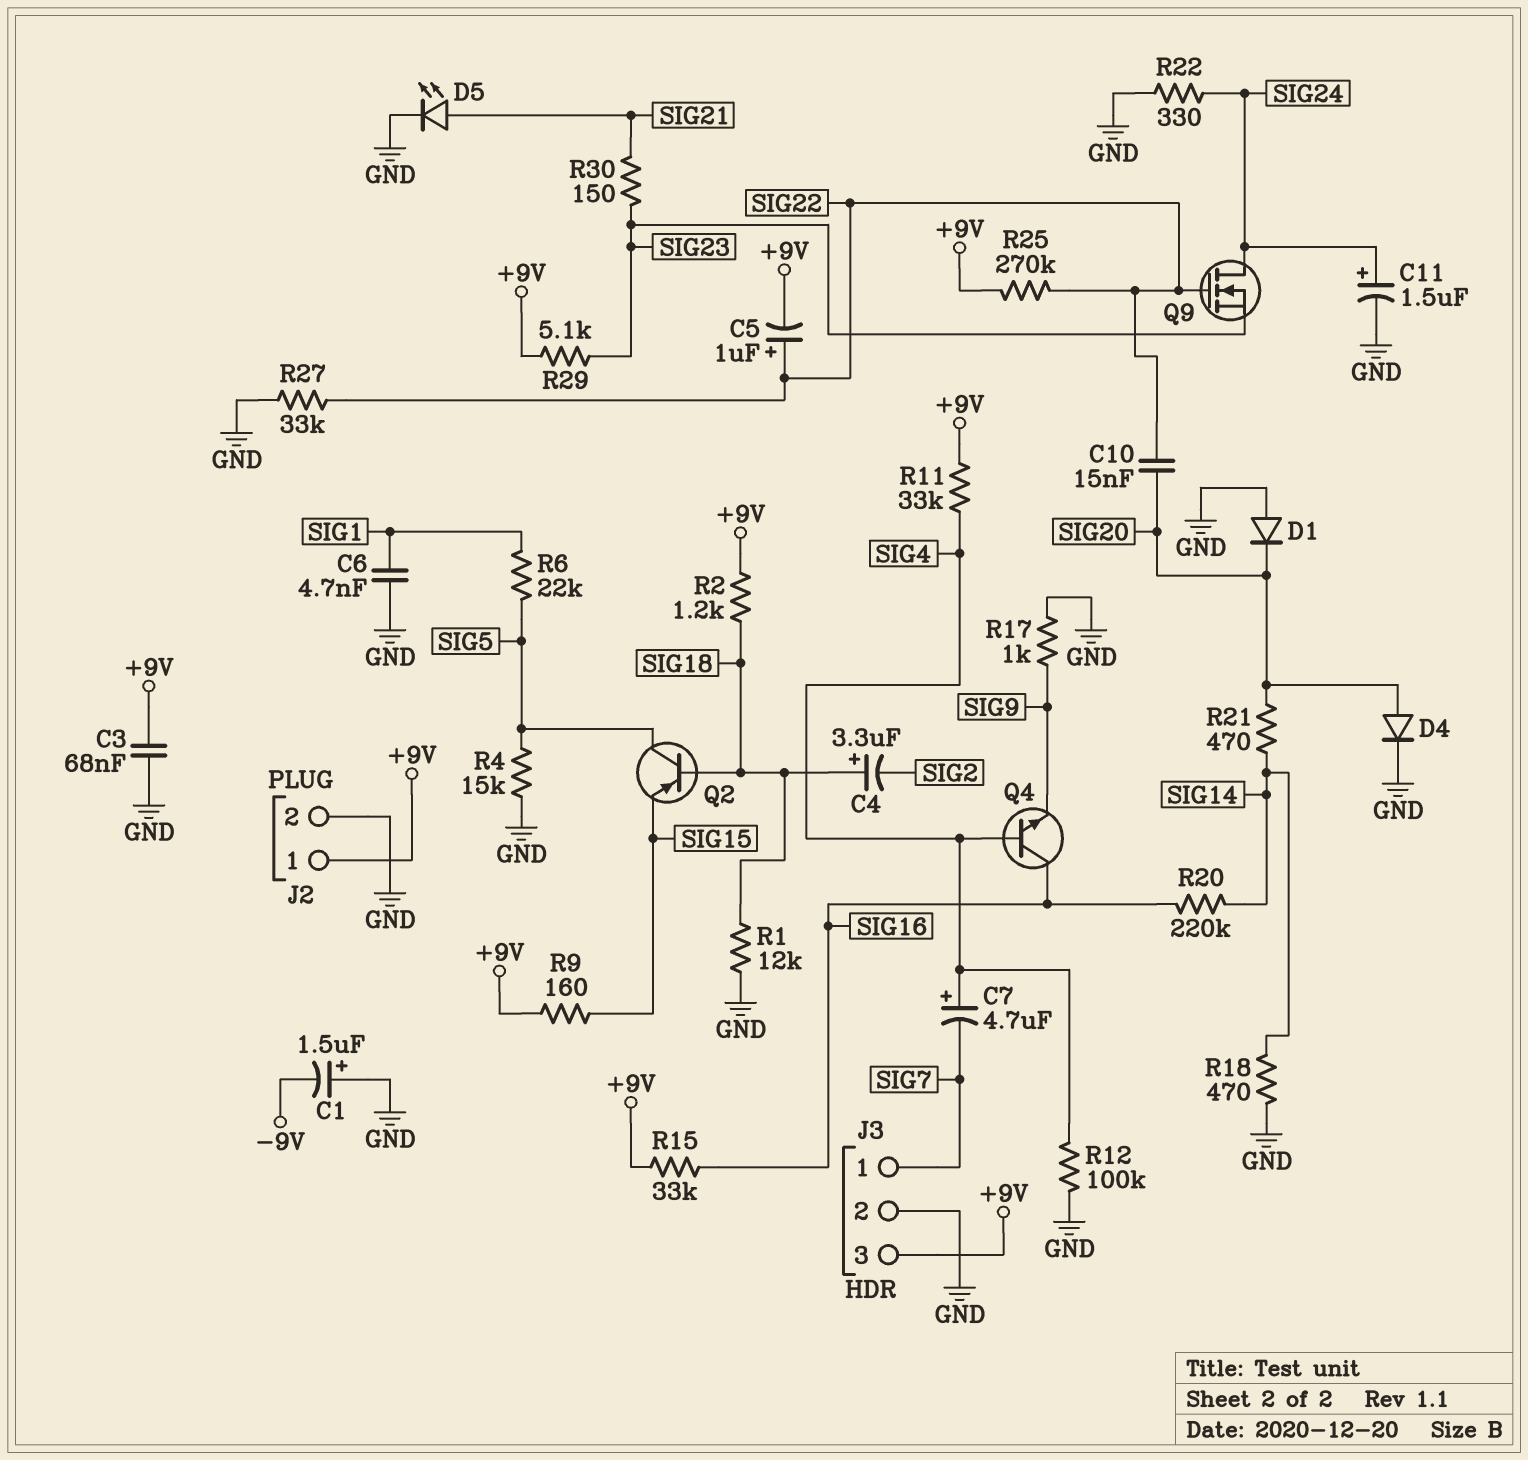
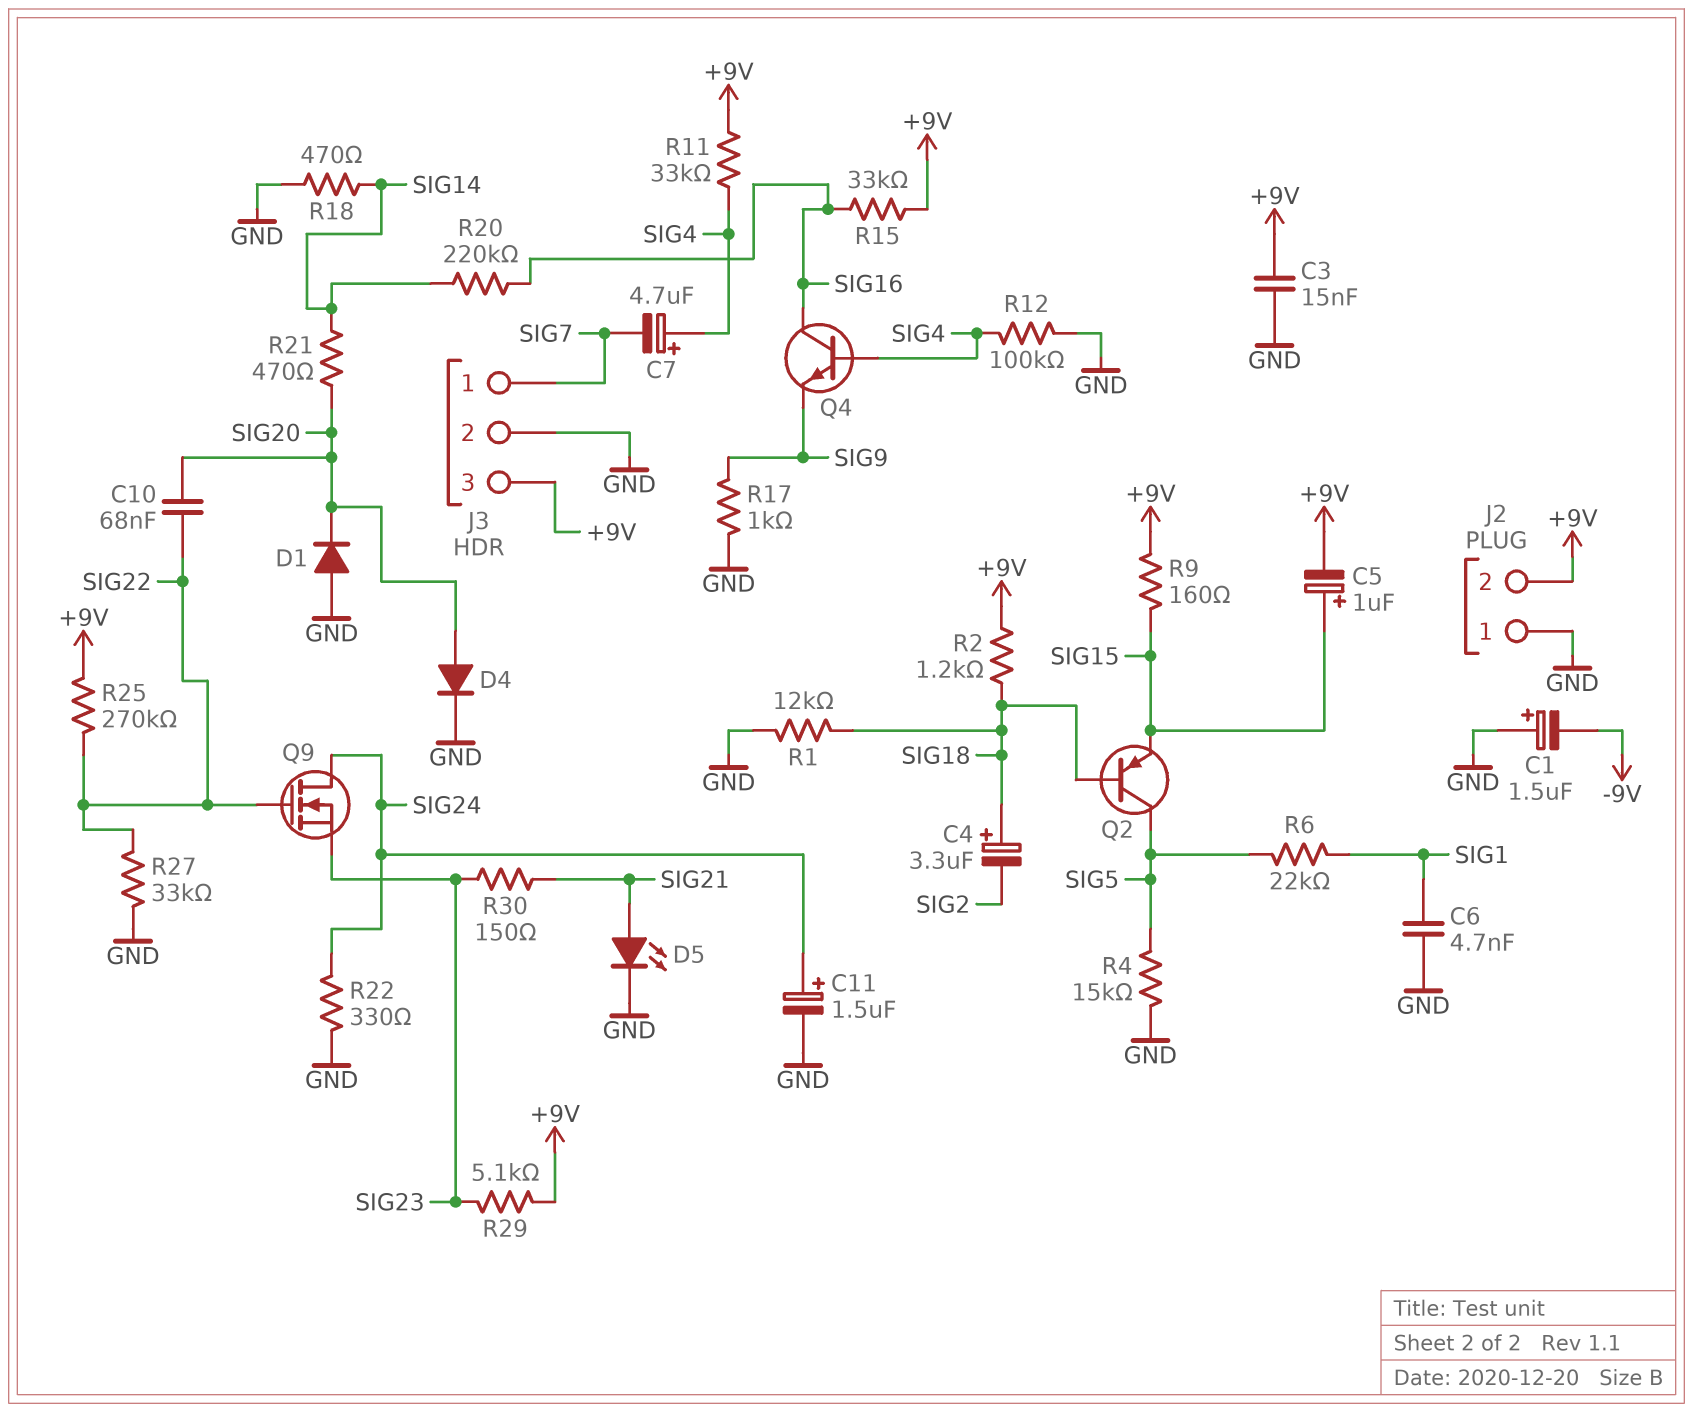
C3: 68nF (+9V, GND) -> 15nF (+9V, GND)
C5: 1uF (plus SIG22, minus +9V) -> 1uF (plus SIG15, minus +9V)
C10: 15nF (SIG20, SIG22) -> 68nF (SIG20, SIG22)
J2 pin 1: +9V -> GND
J2 pin 2: GND -> +9V

